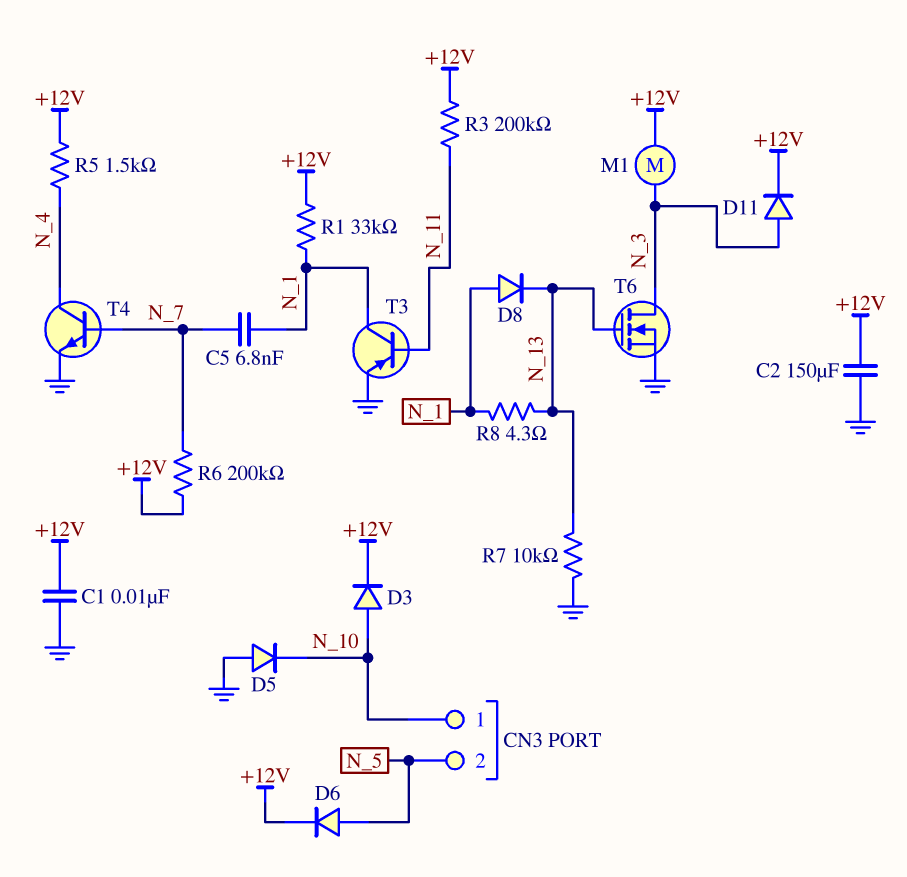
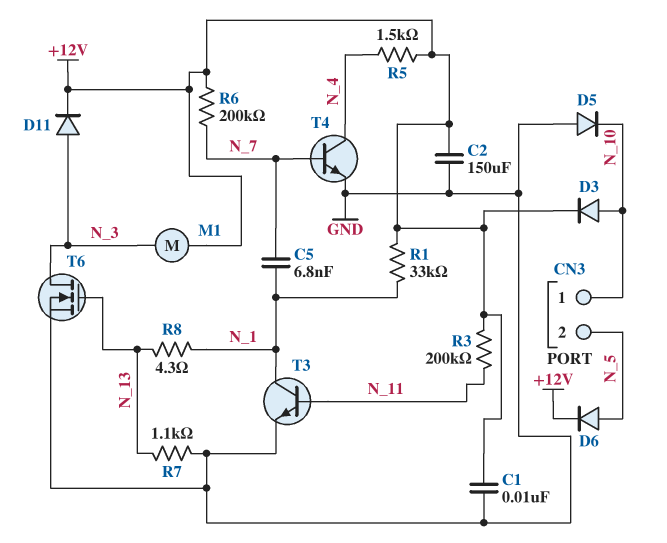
D8: diode (A N_1, K N_13) -> none
R7: 10k (GND, N_13) -> 1.1k (GND, N_13)
T3: PNP (B N_11, C N_1, E GND) -> NPN (B N_11, C N_1, E GND)

